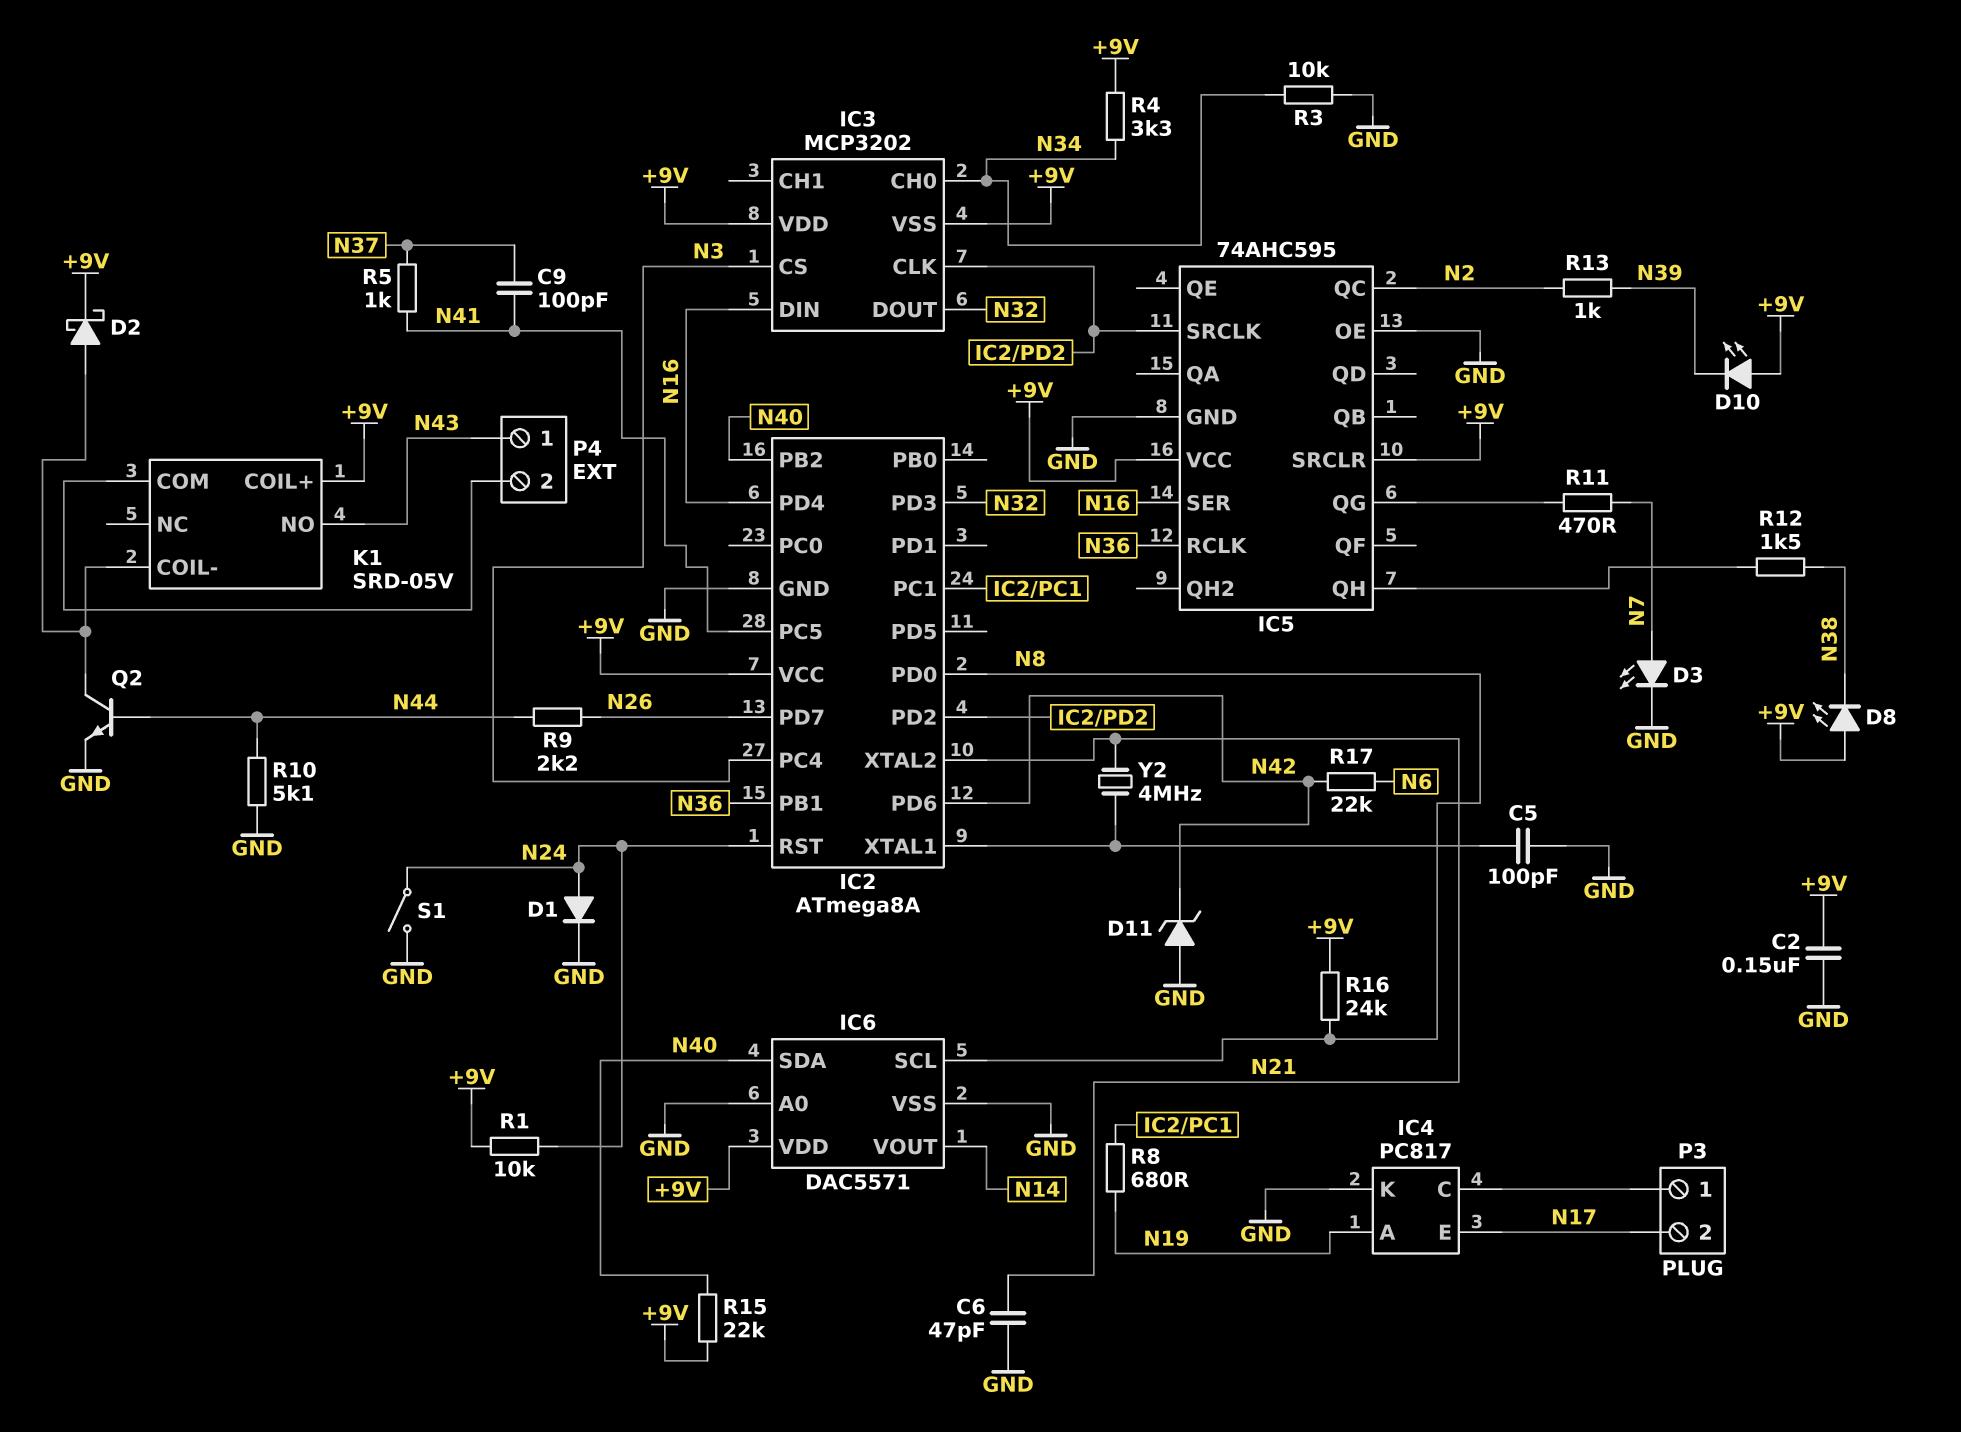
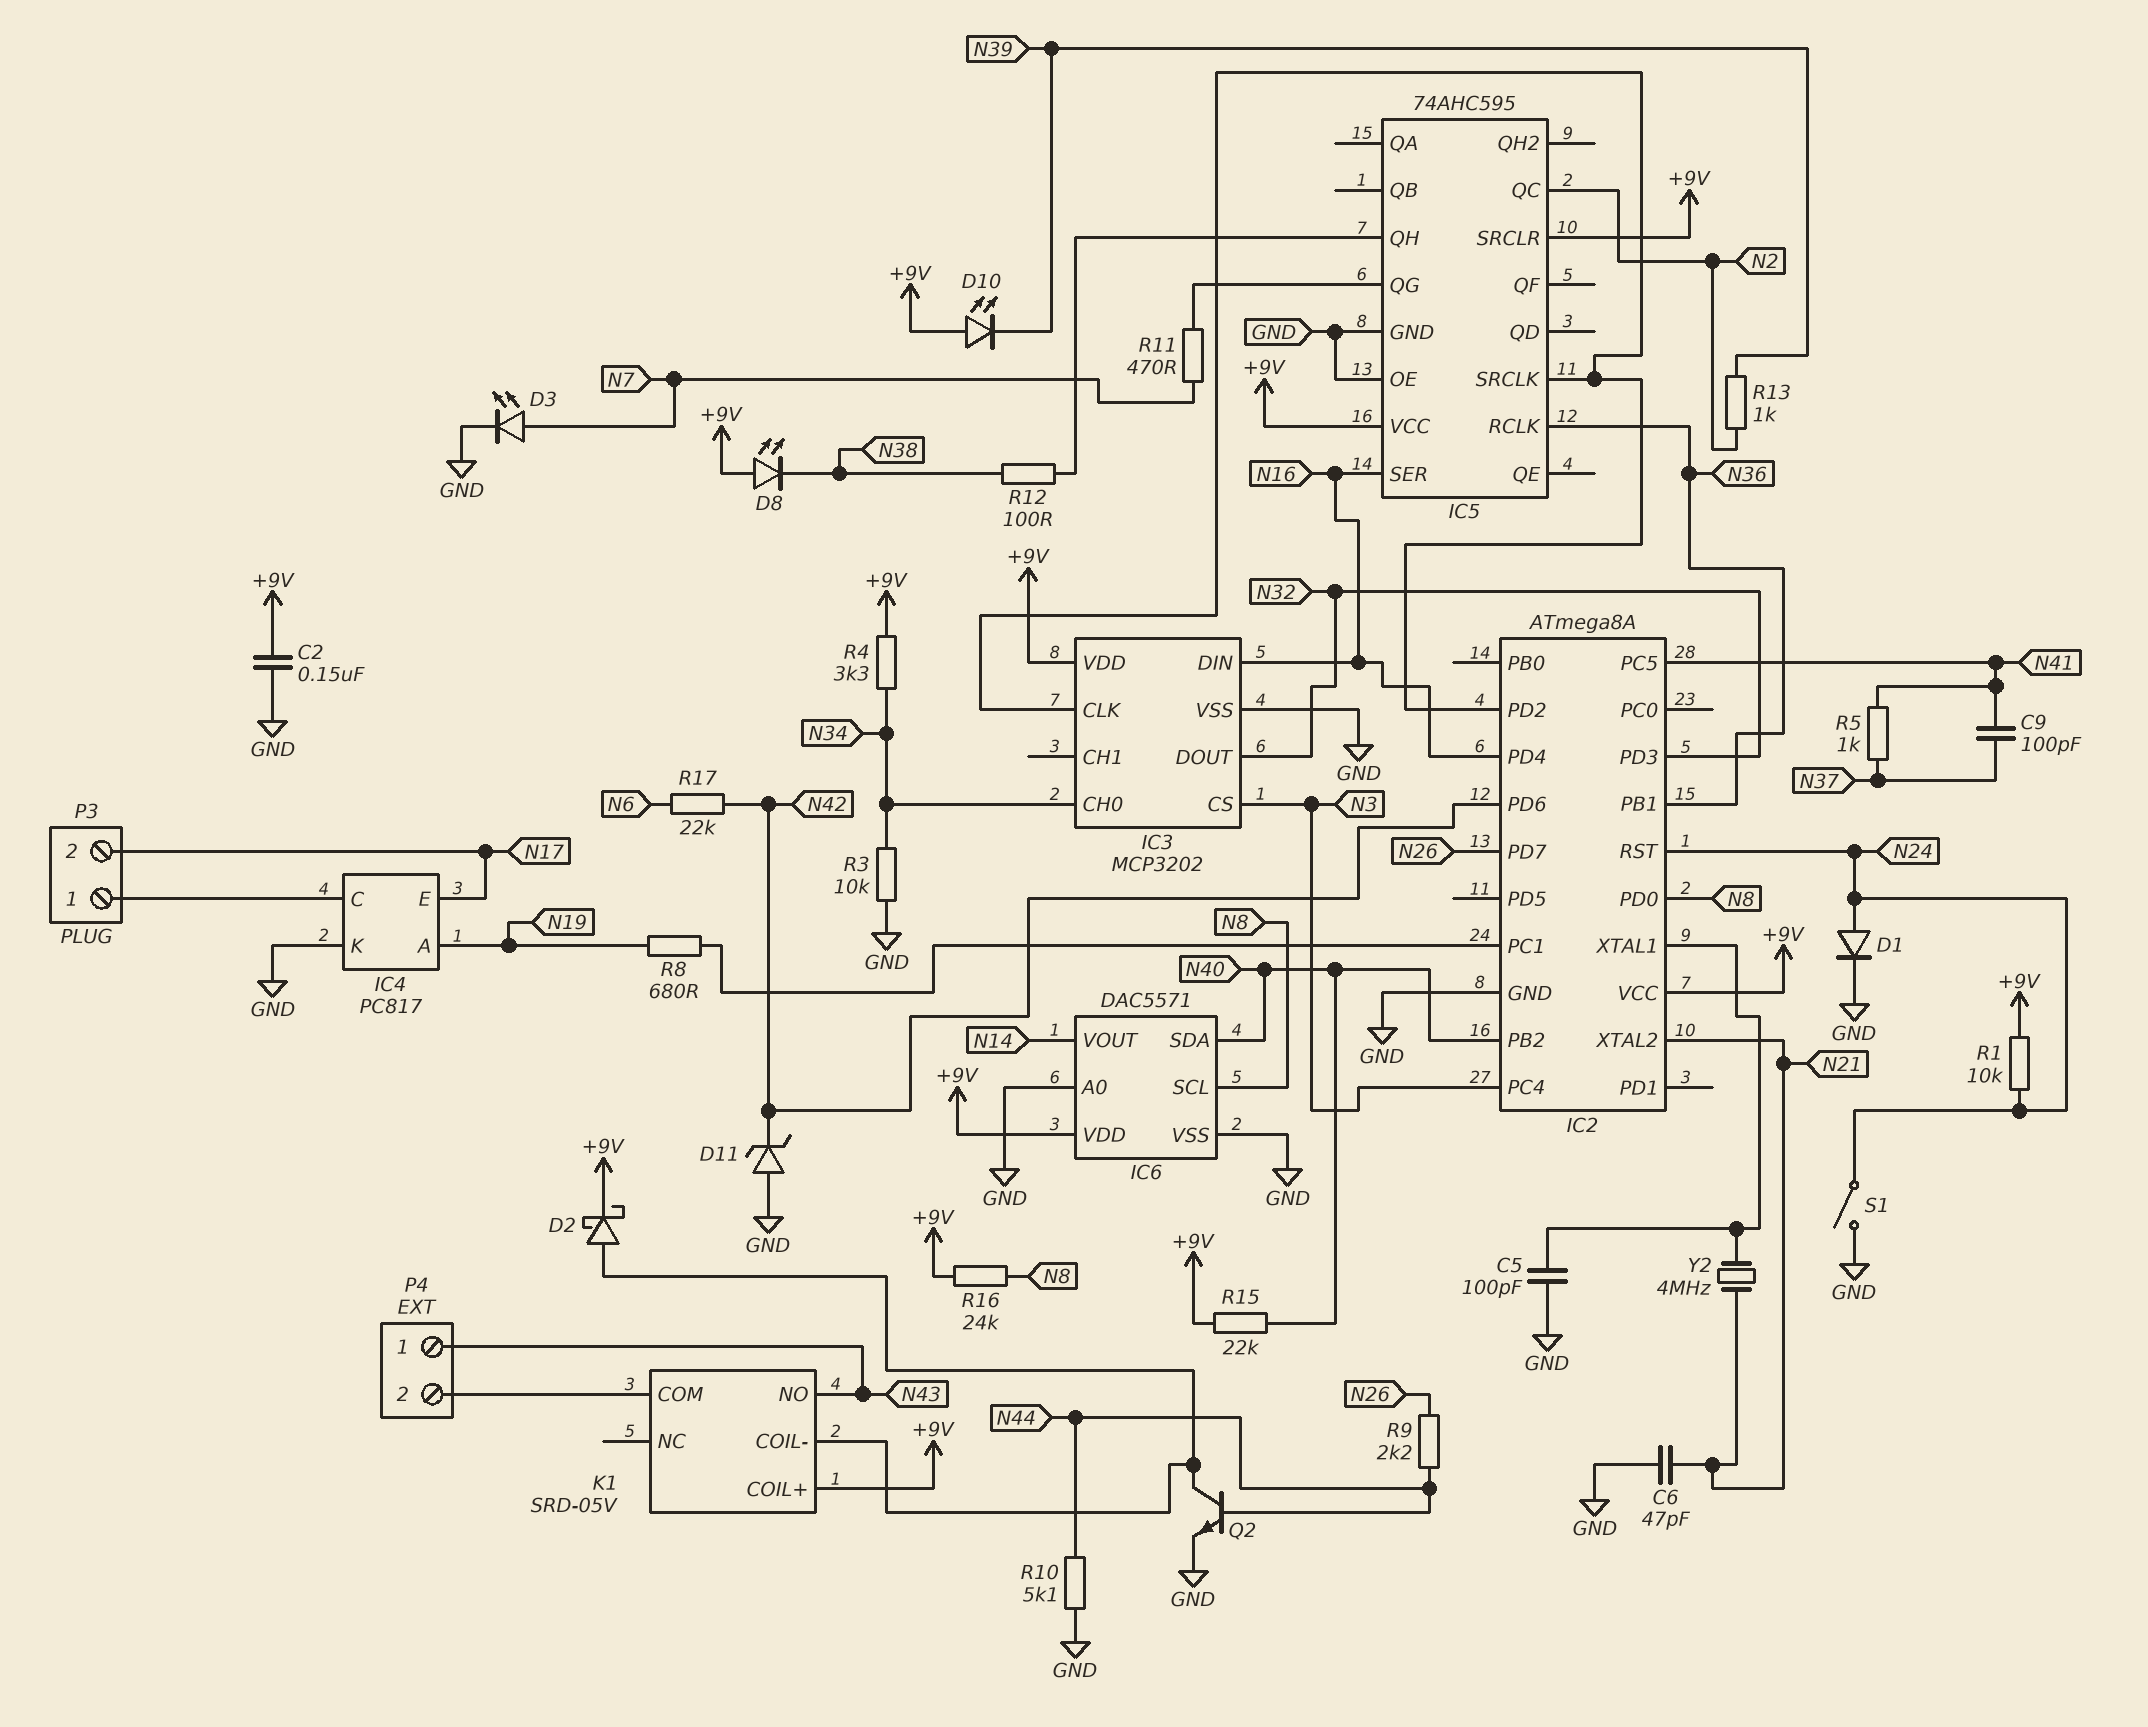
IC3 pin VSS: +9V -> GND
R12: 1.5k (IC5/QH, N38) -> 100 (IC5/QH, N38)

